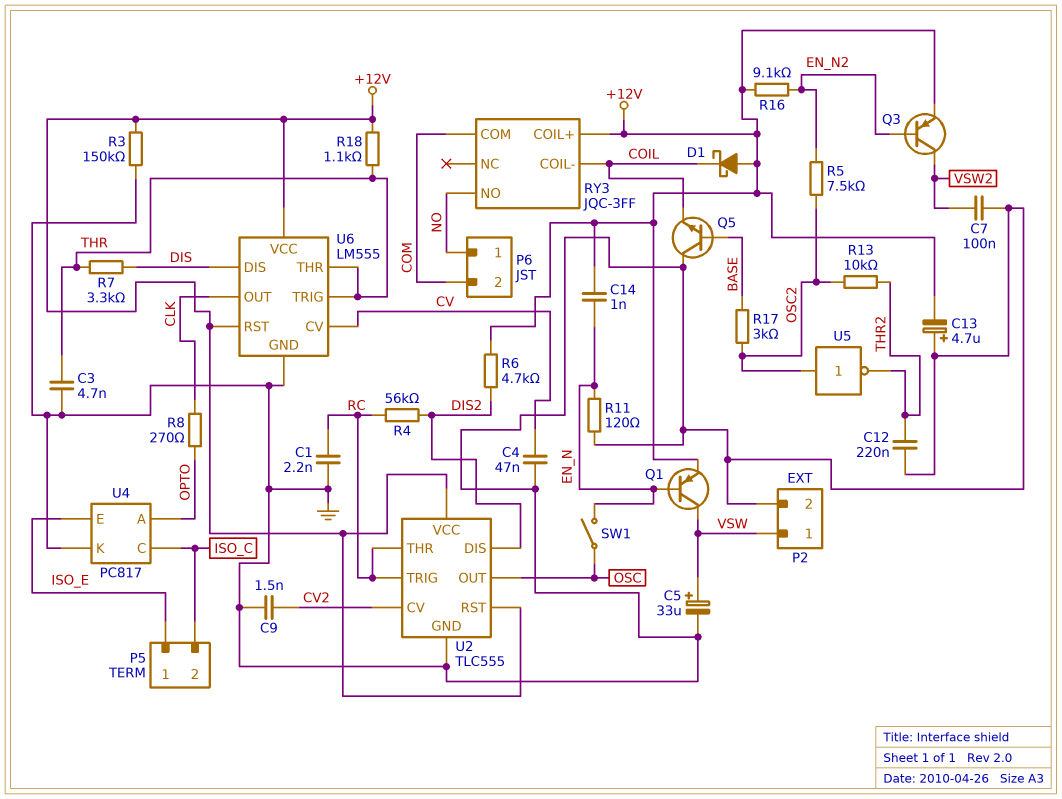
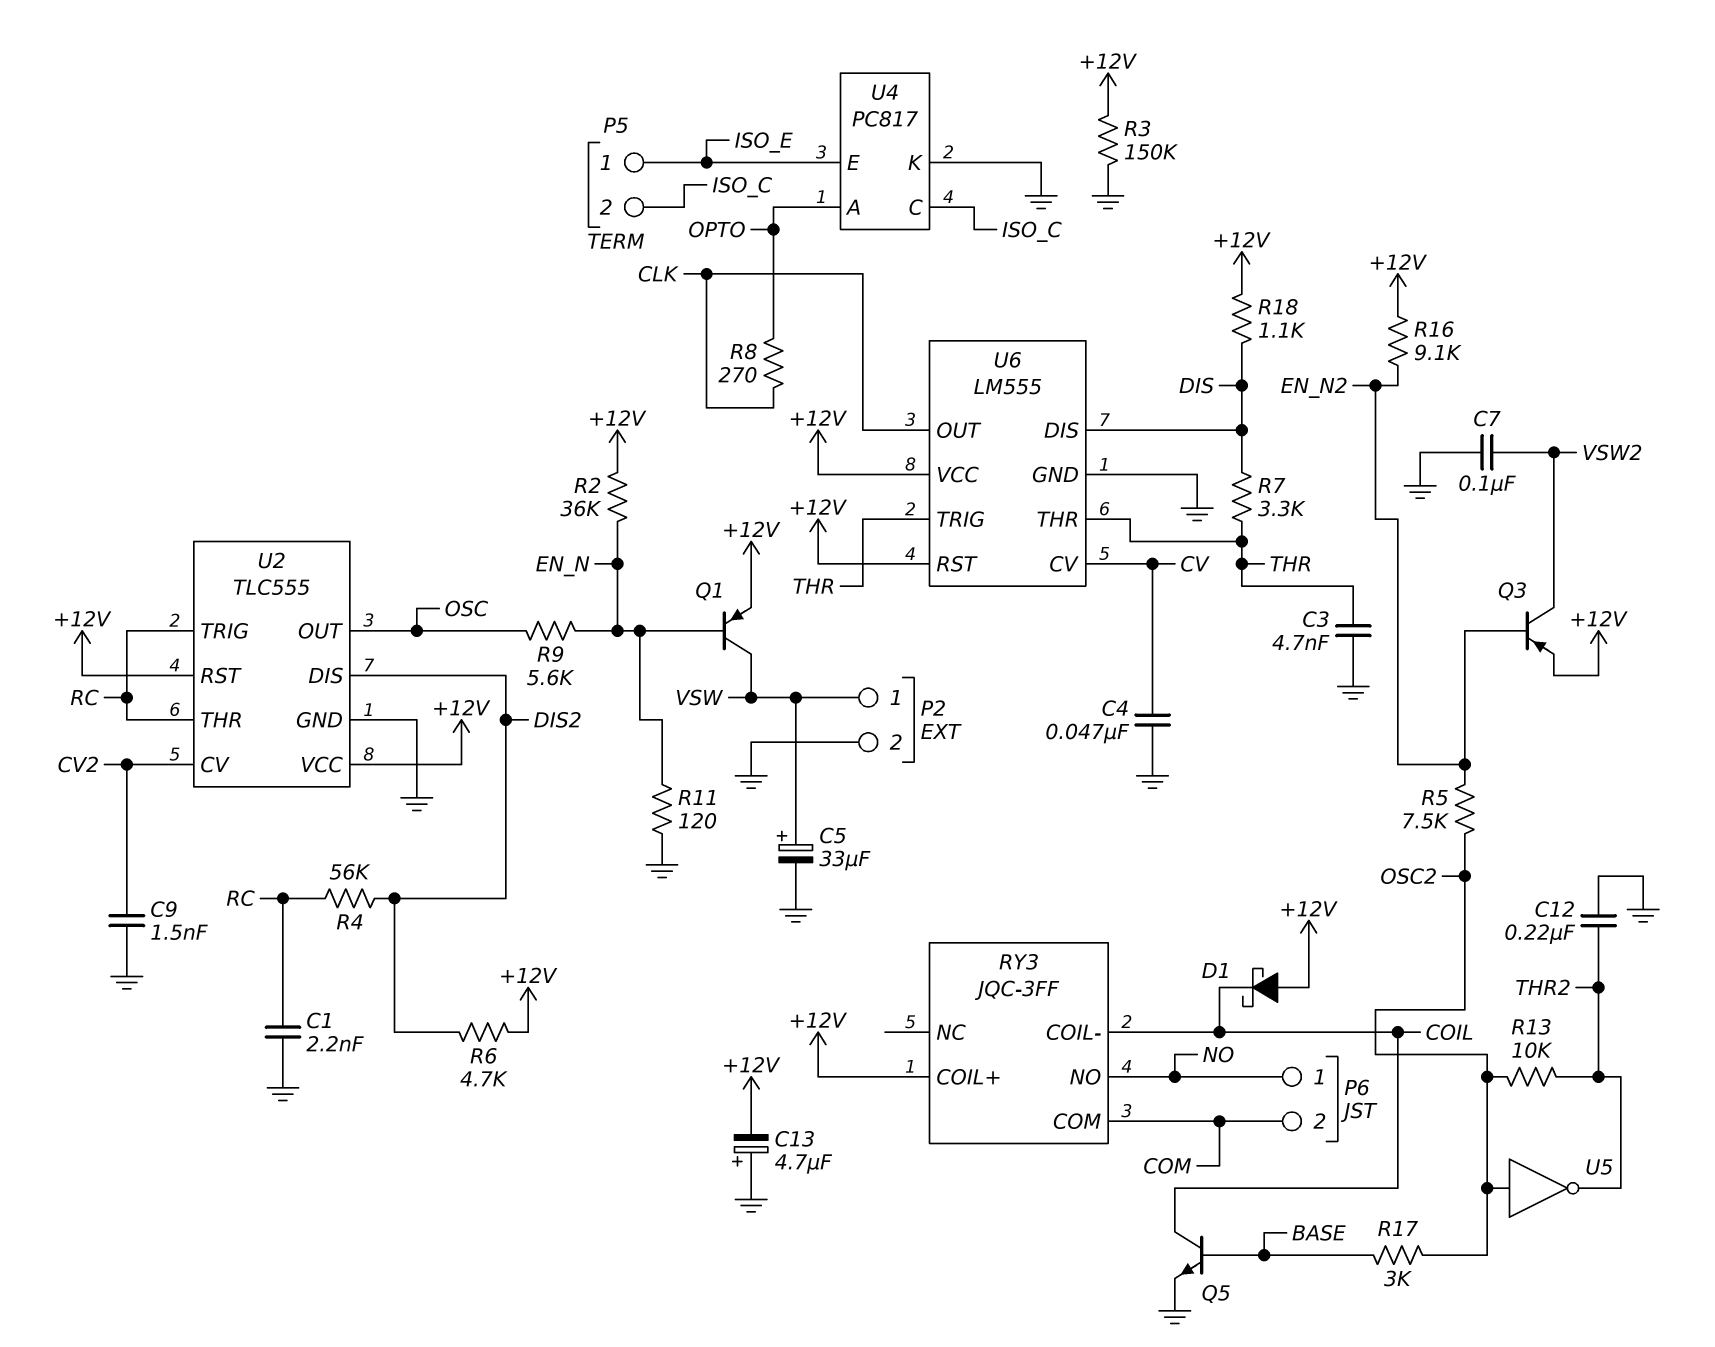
C14: 1nF (+12V, EN_N) -> none
Q5: NPN (B BASE, C GND, E COIL) -> NPN (B BASE, C COIL, E GND)
R2: none -> 36k (+12V, EN_N)
R9: none -> 5.6k (EN_N, OSC)
R18: 1.1k (+12V, THR) -> 1.1k (+12V, DIS)
SW1: switch (EN_N, OSC) -> none

